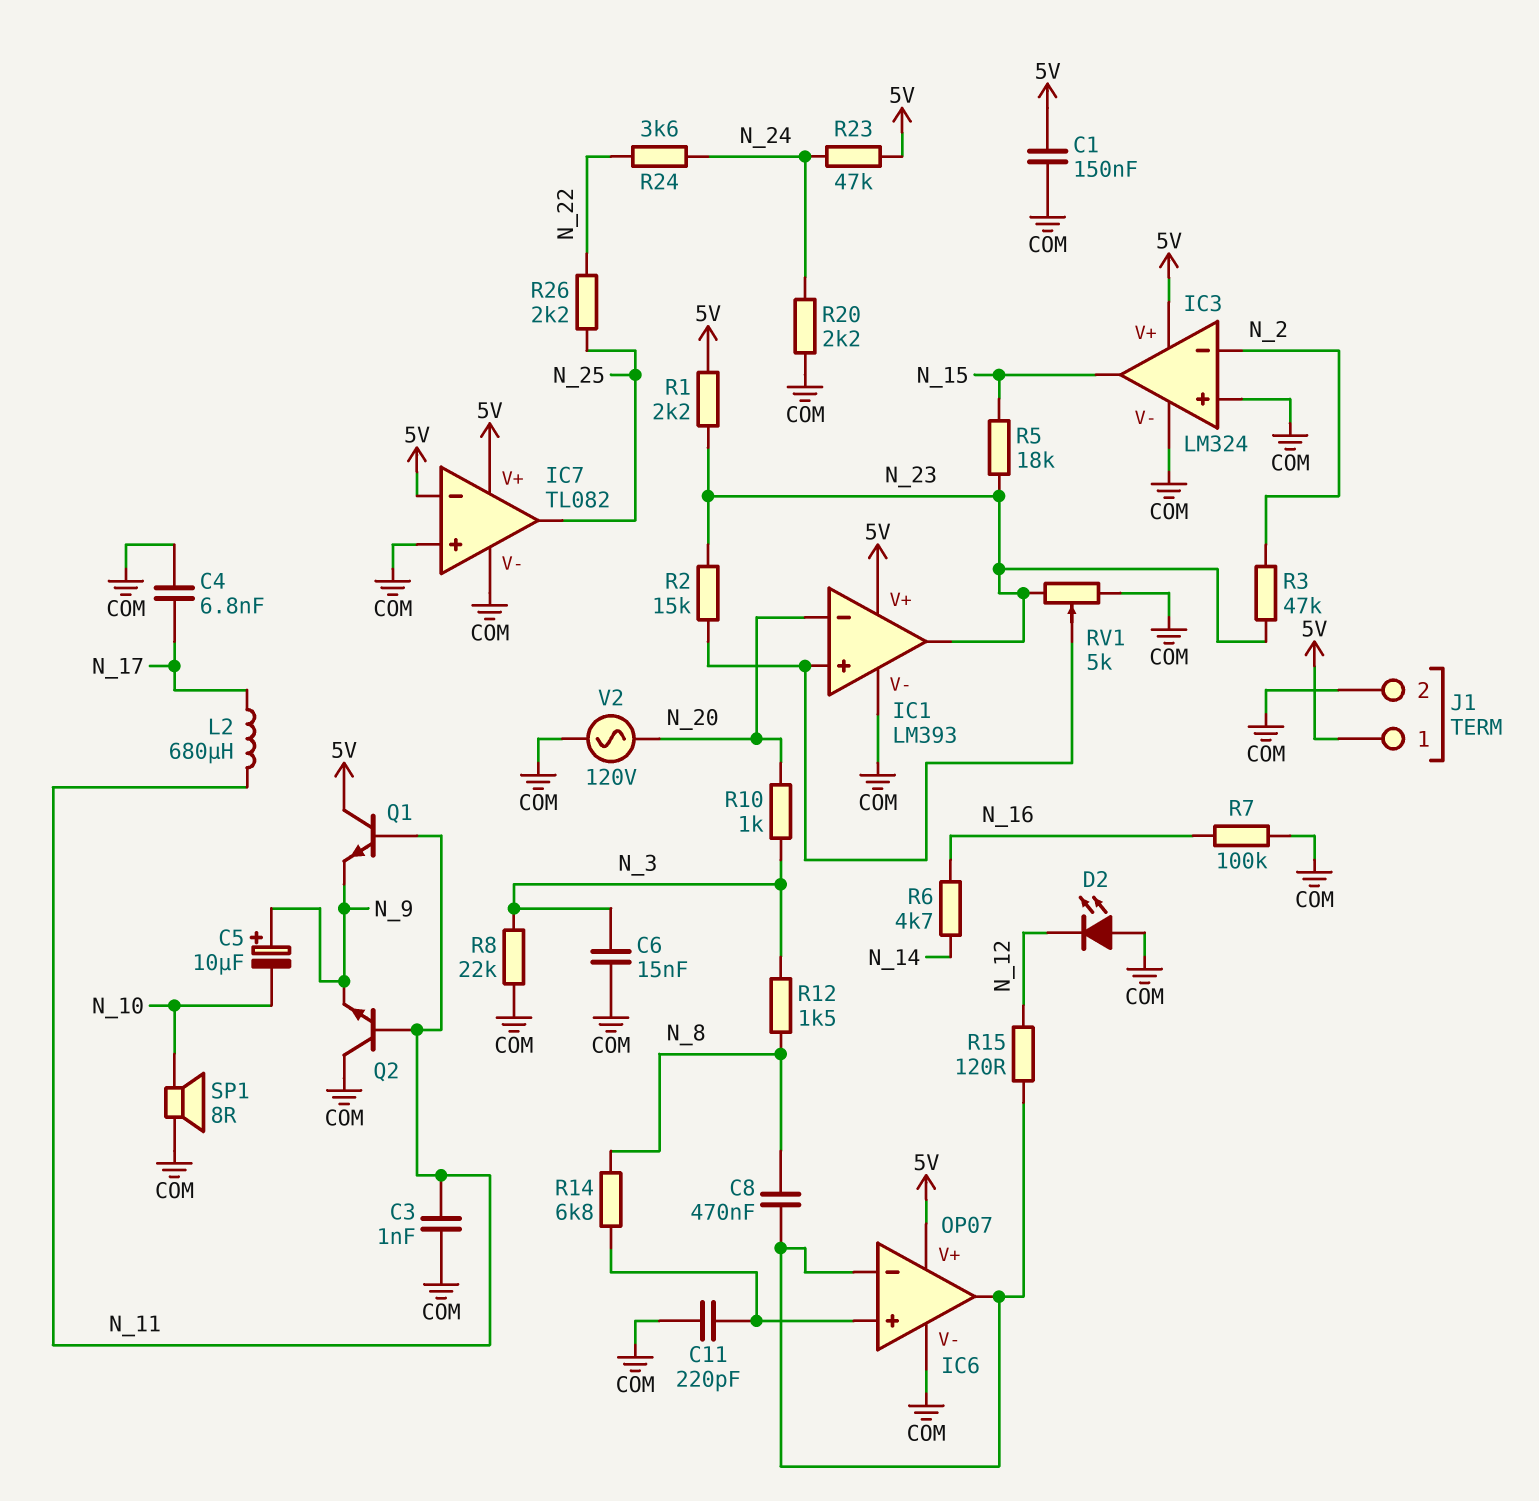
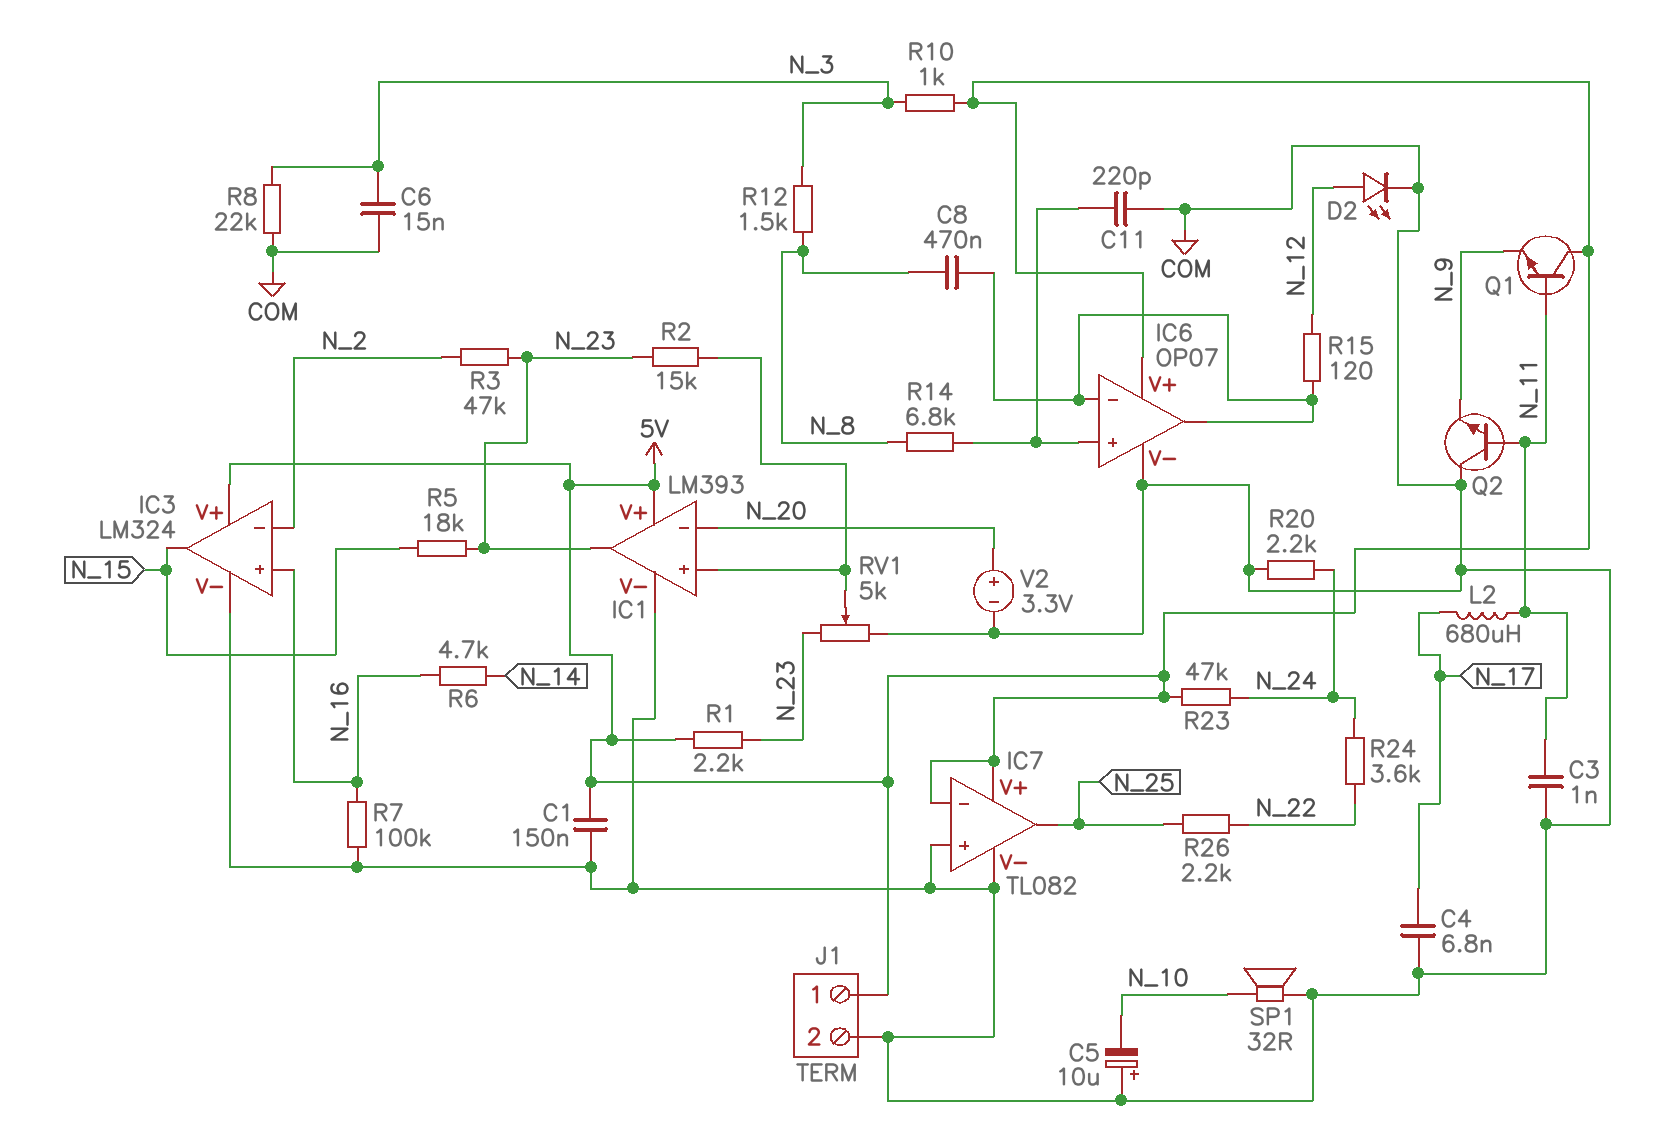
C5: 10uF (plus N_9, minus N_10) -> 10uF (plus COM, minus N_10)
D2: LED (A COM, K N_12) -> LED (A N_12, K COM)
IC3 pin in+: COM -> N_16
R10: 1k (N_3, N_20) -> 1k (5V, N_3)
SP1: speaker 8R (COM, N_10) -> speaker 32R (COM, N_10)
V2: AC 120V (COM, N_20) -> 3.3V (plus N_20, minus COM)

